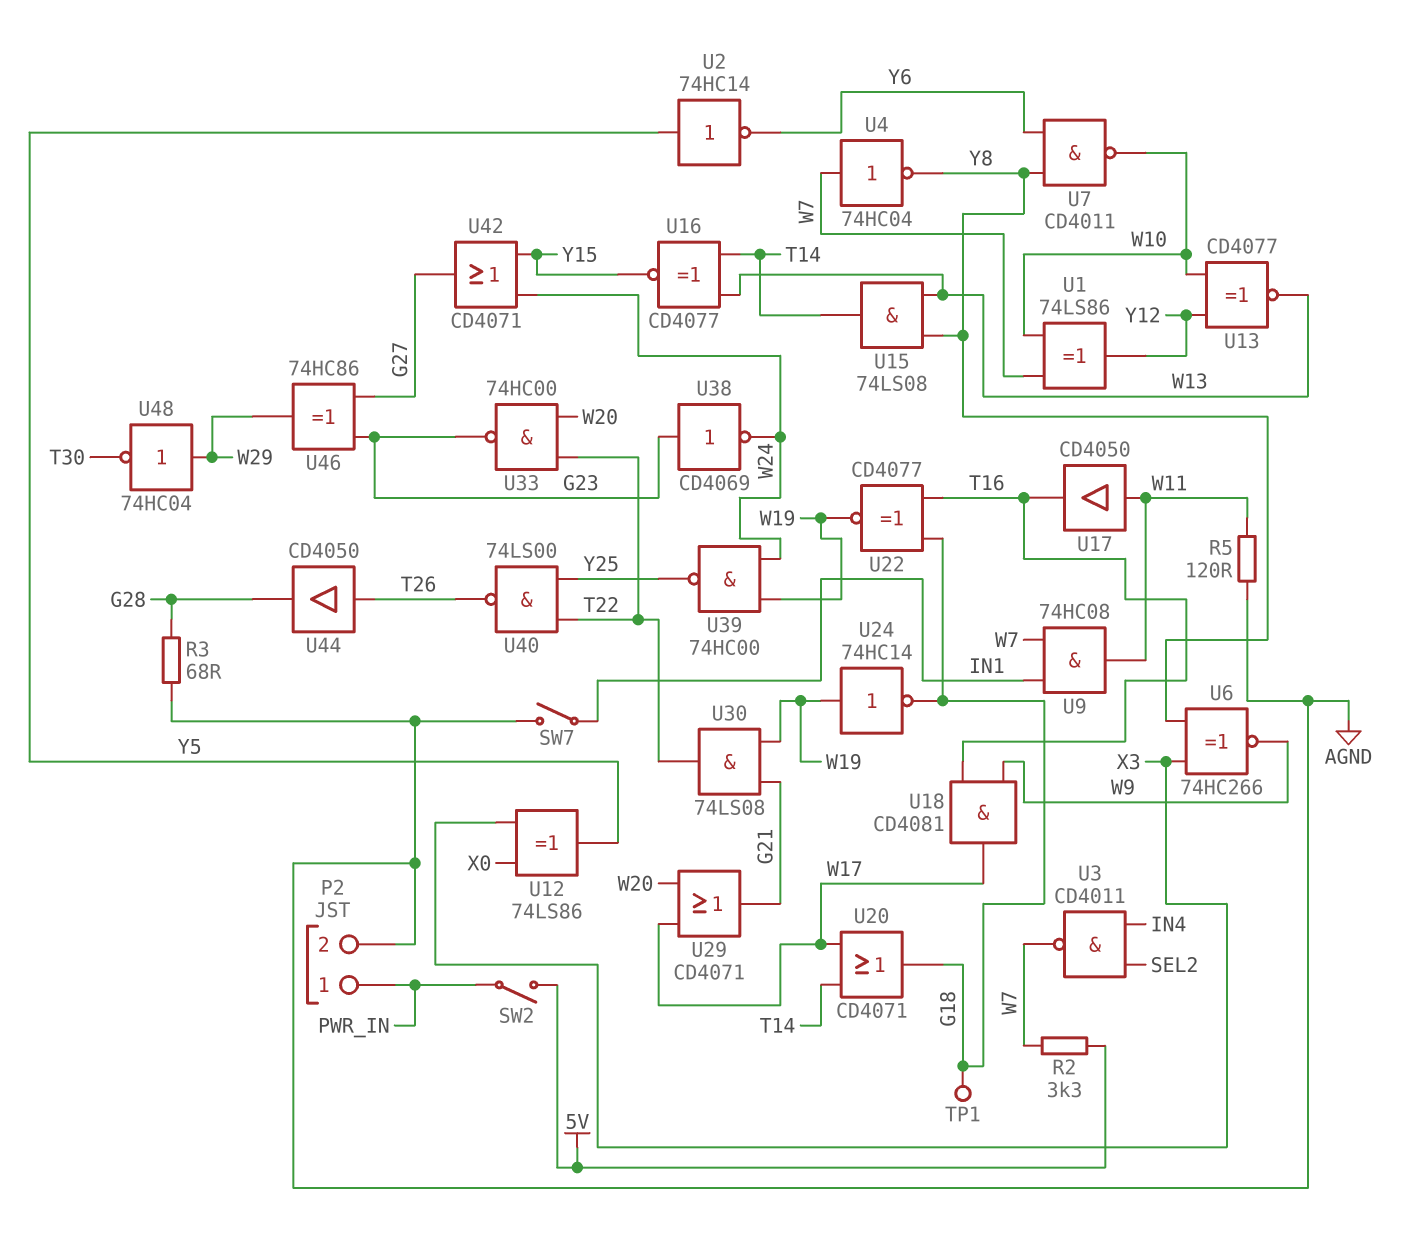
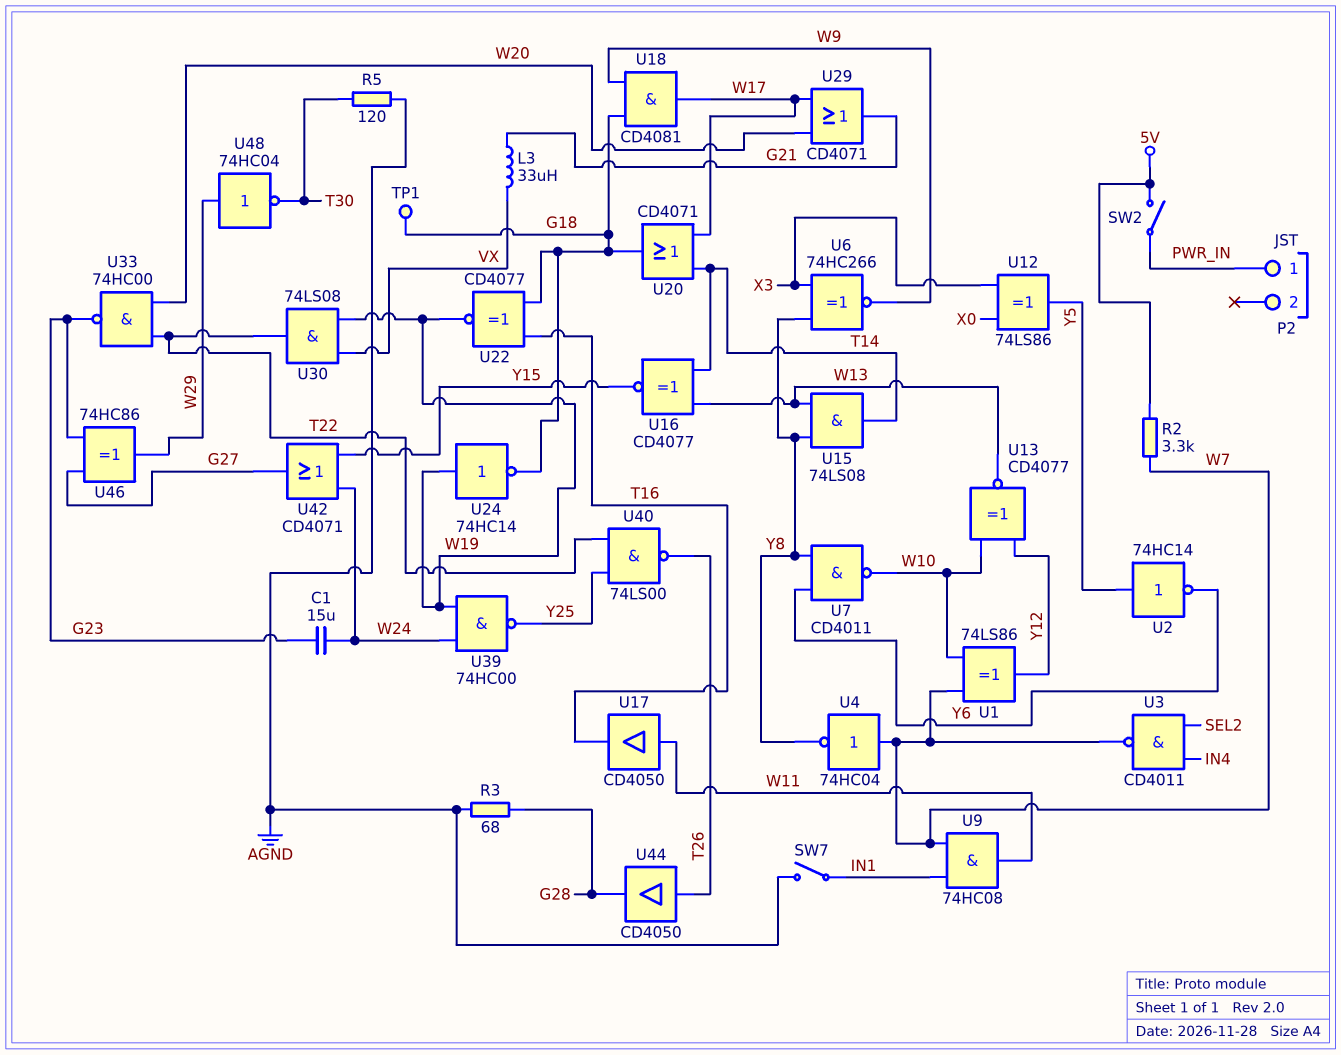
C1: none -> 15uF (G23, W24)
L3: none -> 33uH (G21, VX)
P2 pin 2: AGND -> none
R5: 120 (AGND, W11) -> 120 (AGND, T30)
U18: AND CD4081 (in T16, in W9, out W17) -> AND CD4081 (in G18, in W9, out W17)
U30: AND 74LS08 (in G21, in W19, out T22) -> AND 74LS08 (in VX, in W19, out T22)
U38: NOT CD4069 (in G23, out W24) -> none

